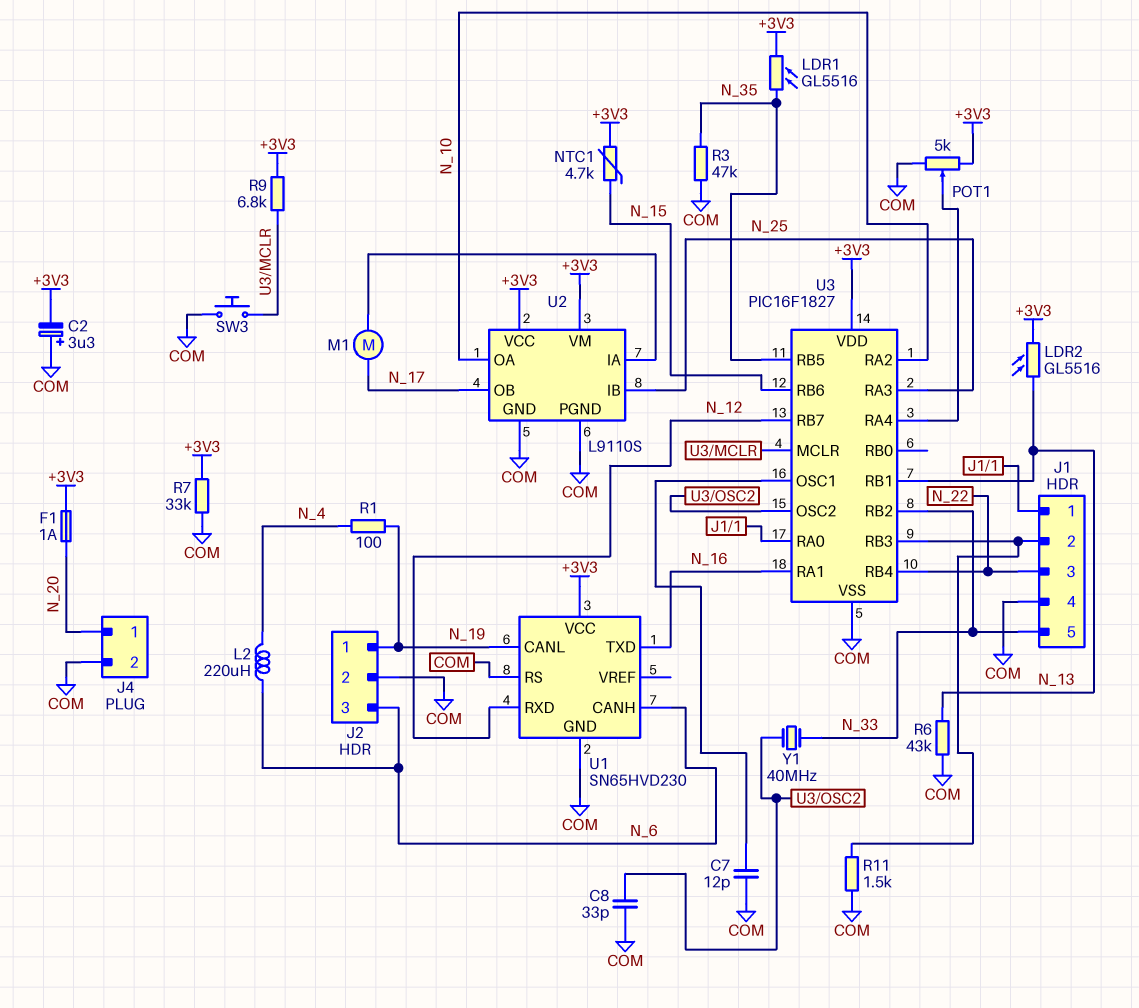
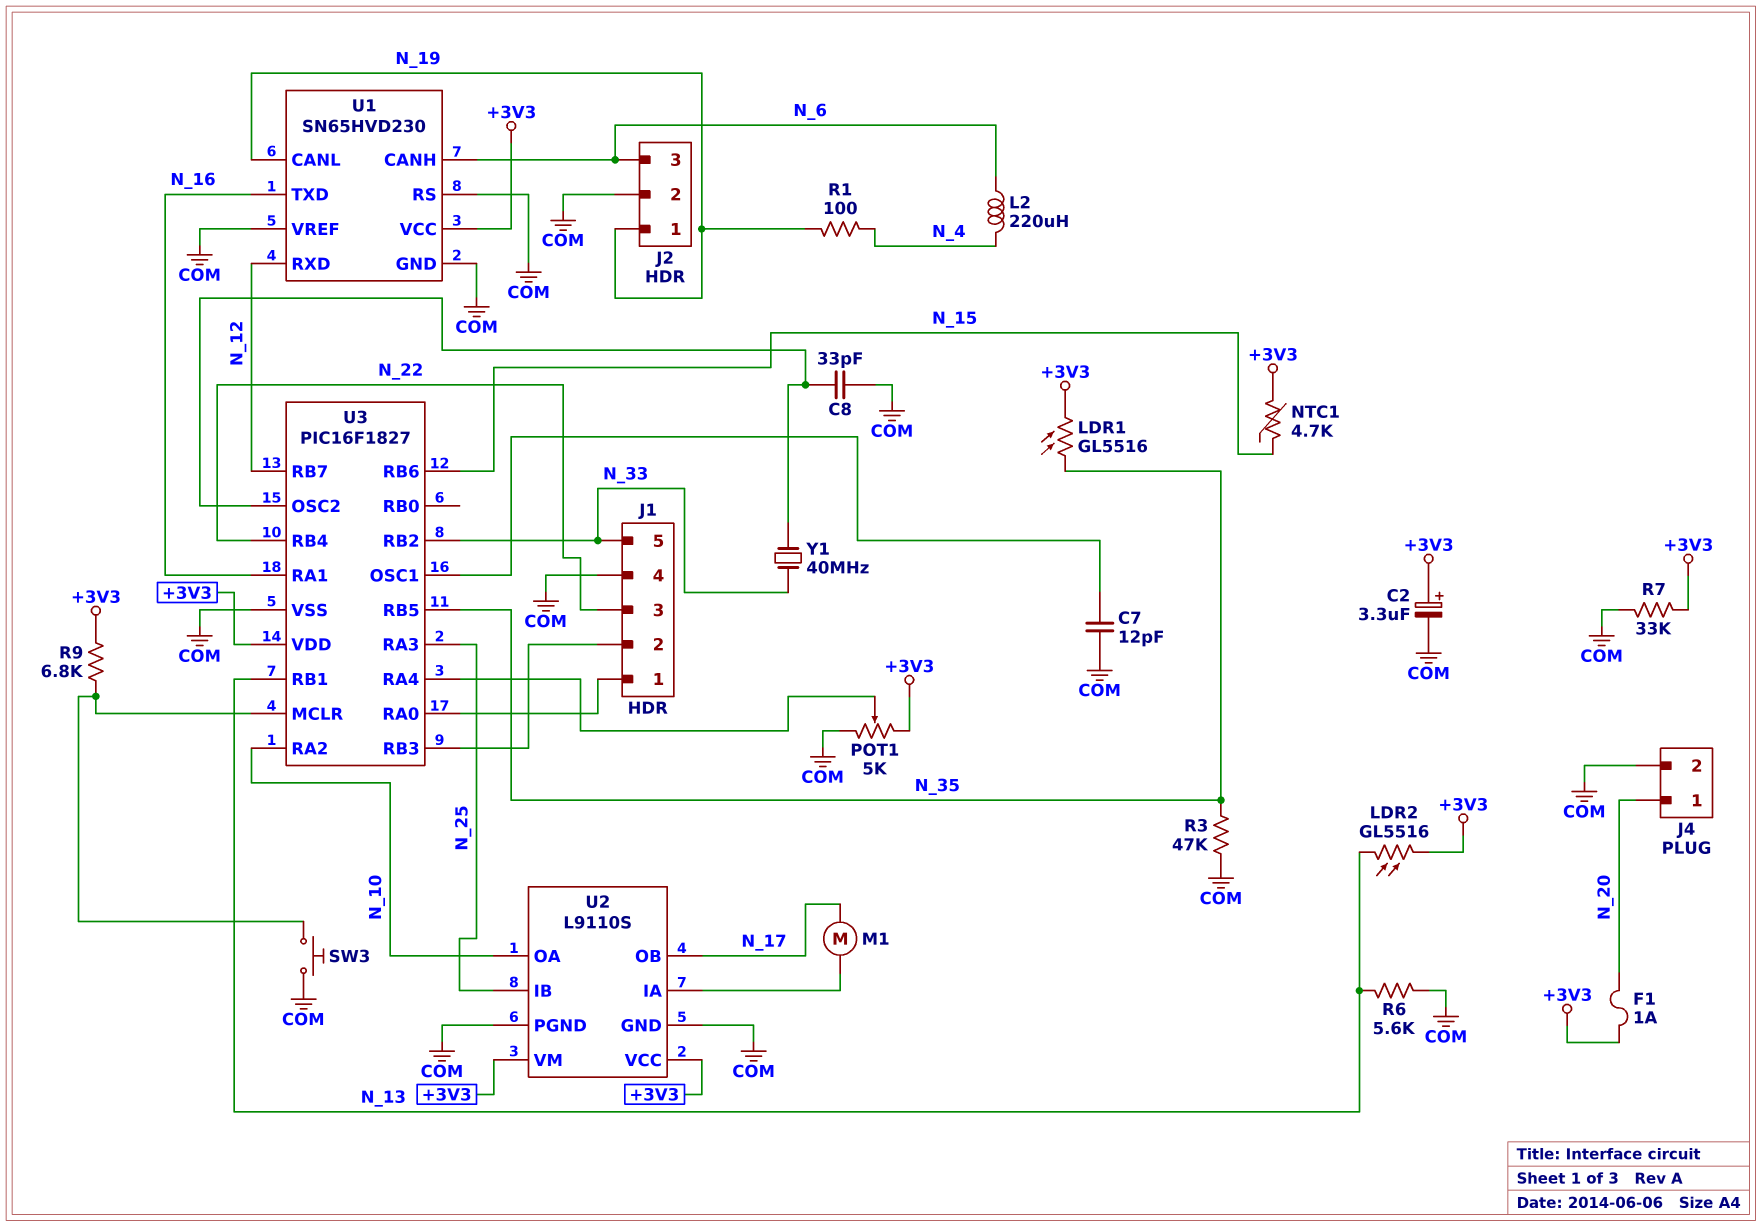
C2: 3.3uF (plus COM, minus +3V3) -> 3.3uF (plus +3V3, minus COM)
R6: 43k (COM, N_13) -> 5.6k (COM, N_13)
R11: 1.5k (COM, J1/2) -> none
U1 pin VREF: none -> COM

